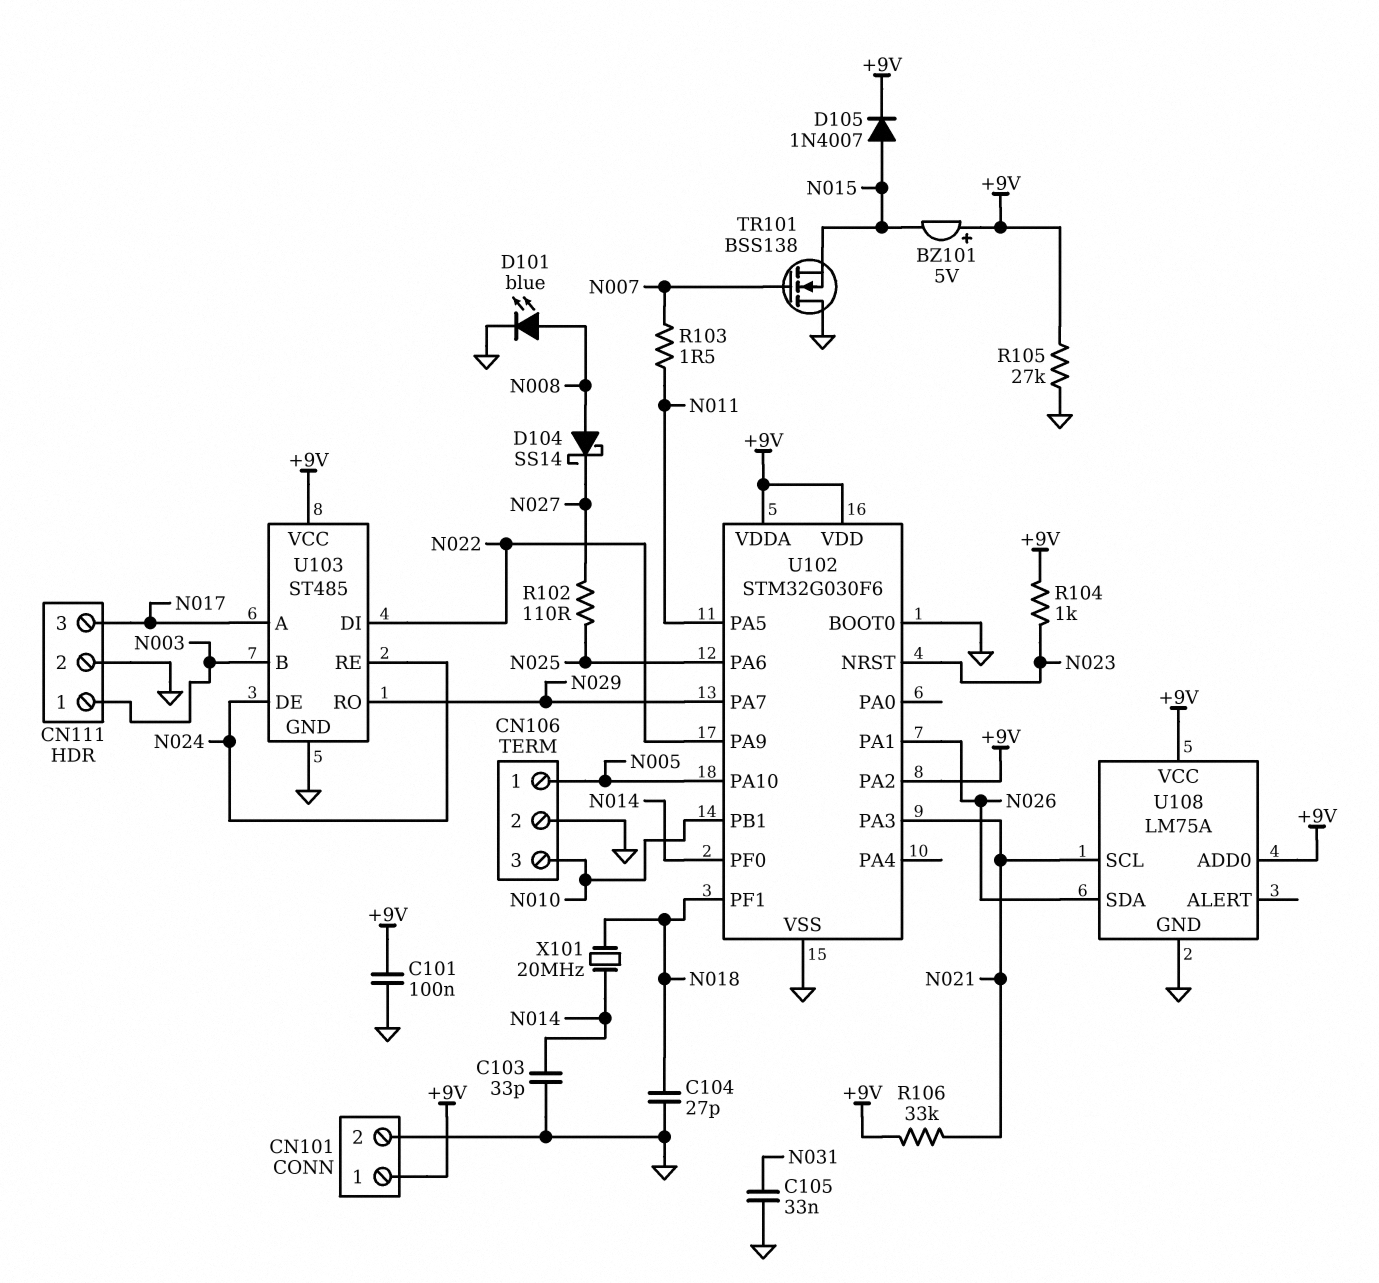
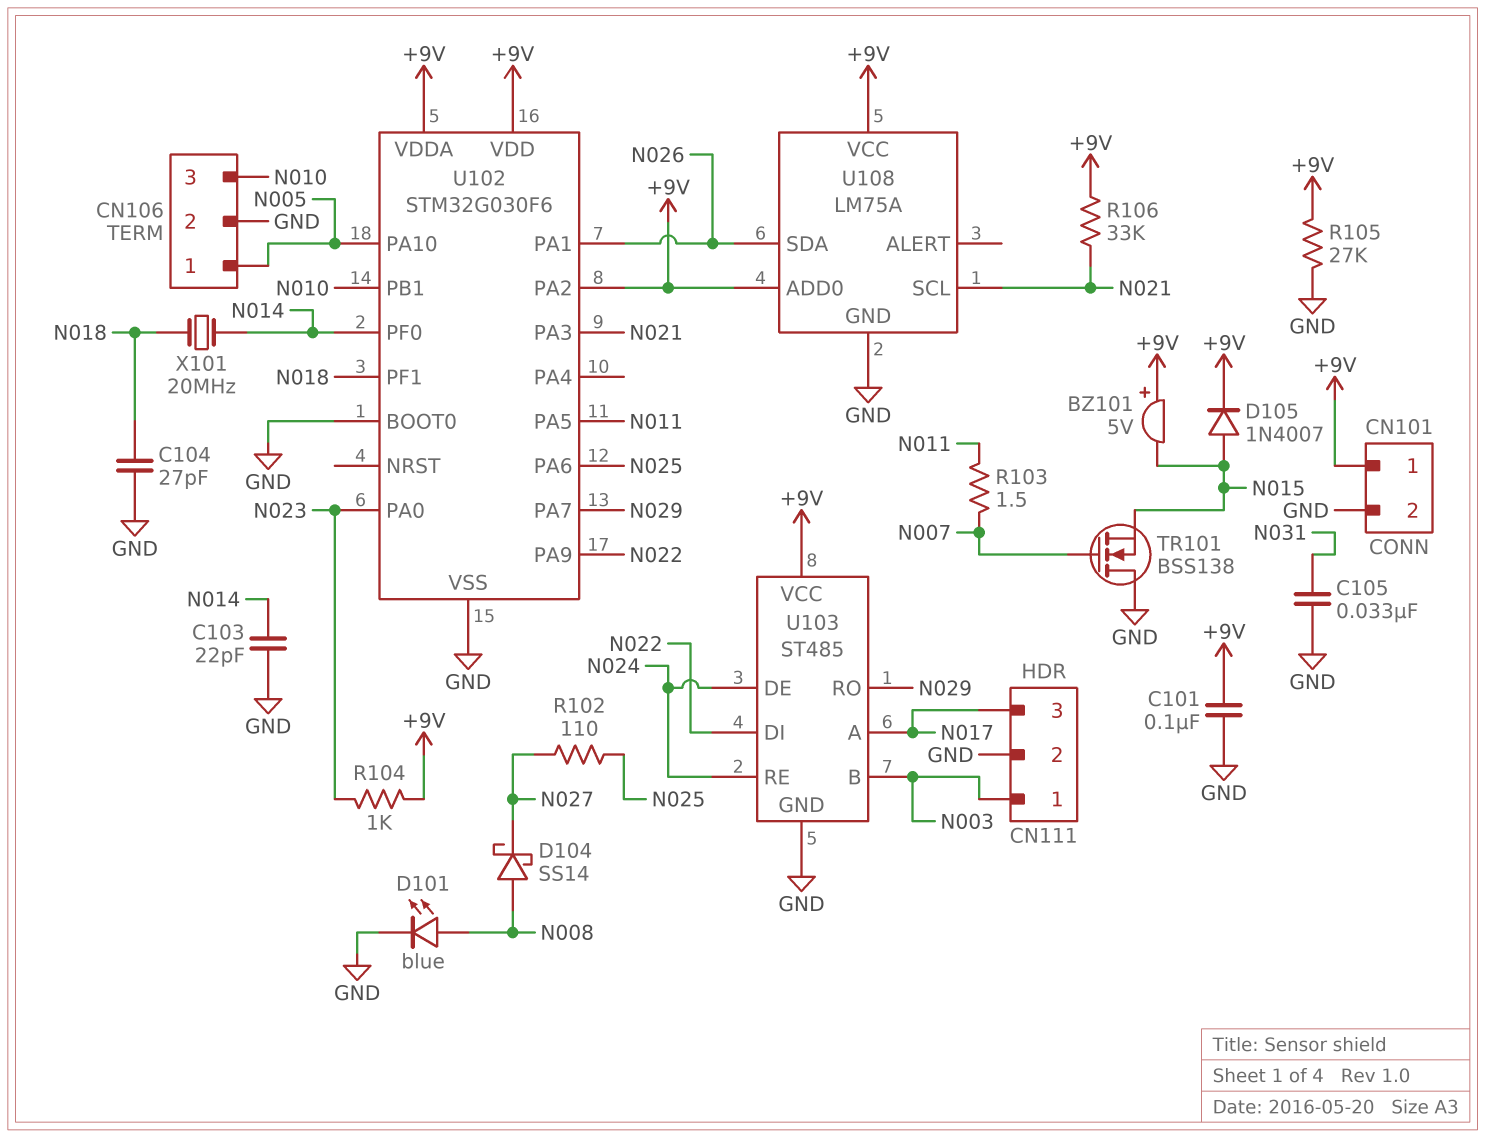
C103: 33pF (GND, N014) -> 22pF (GND, N014)
U102 pin NRST: N023 -> none
U102 pin PA0: none -> N023

